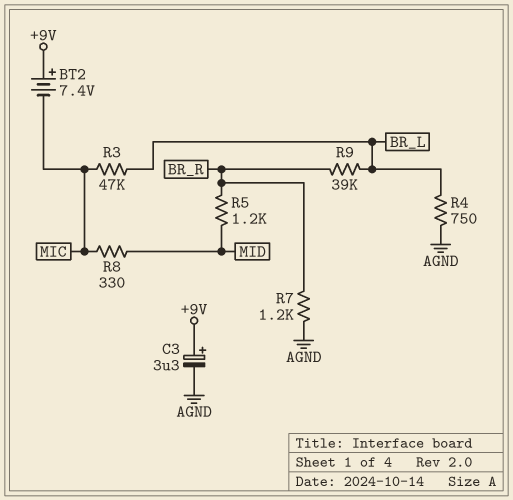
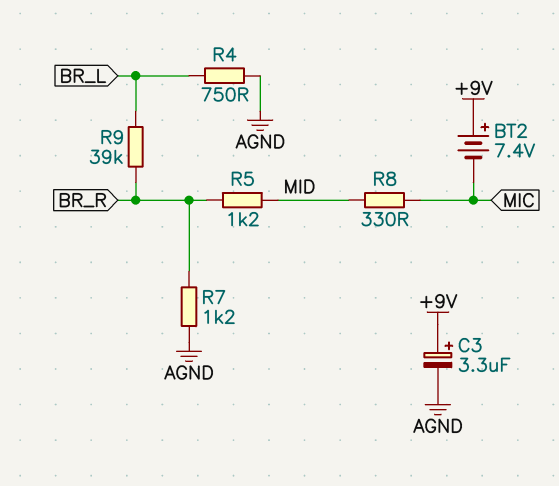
R3: 47k (BR_L, MIC) -> none

